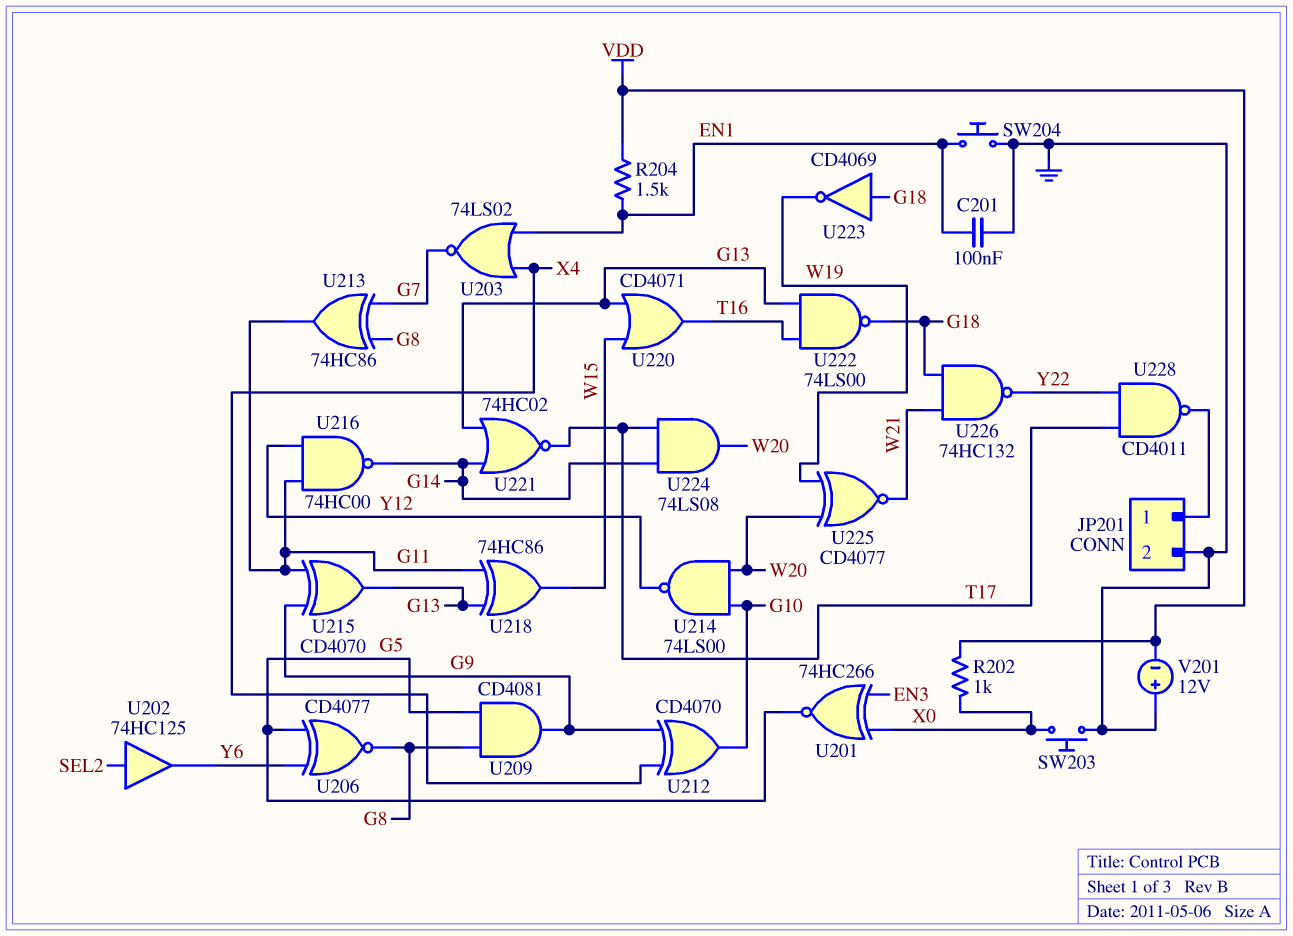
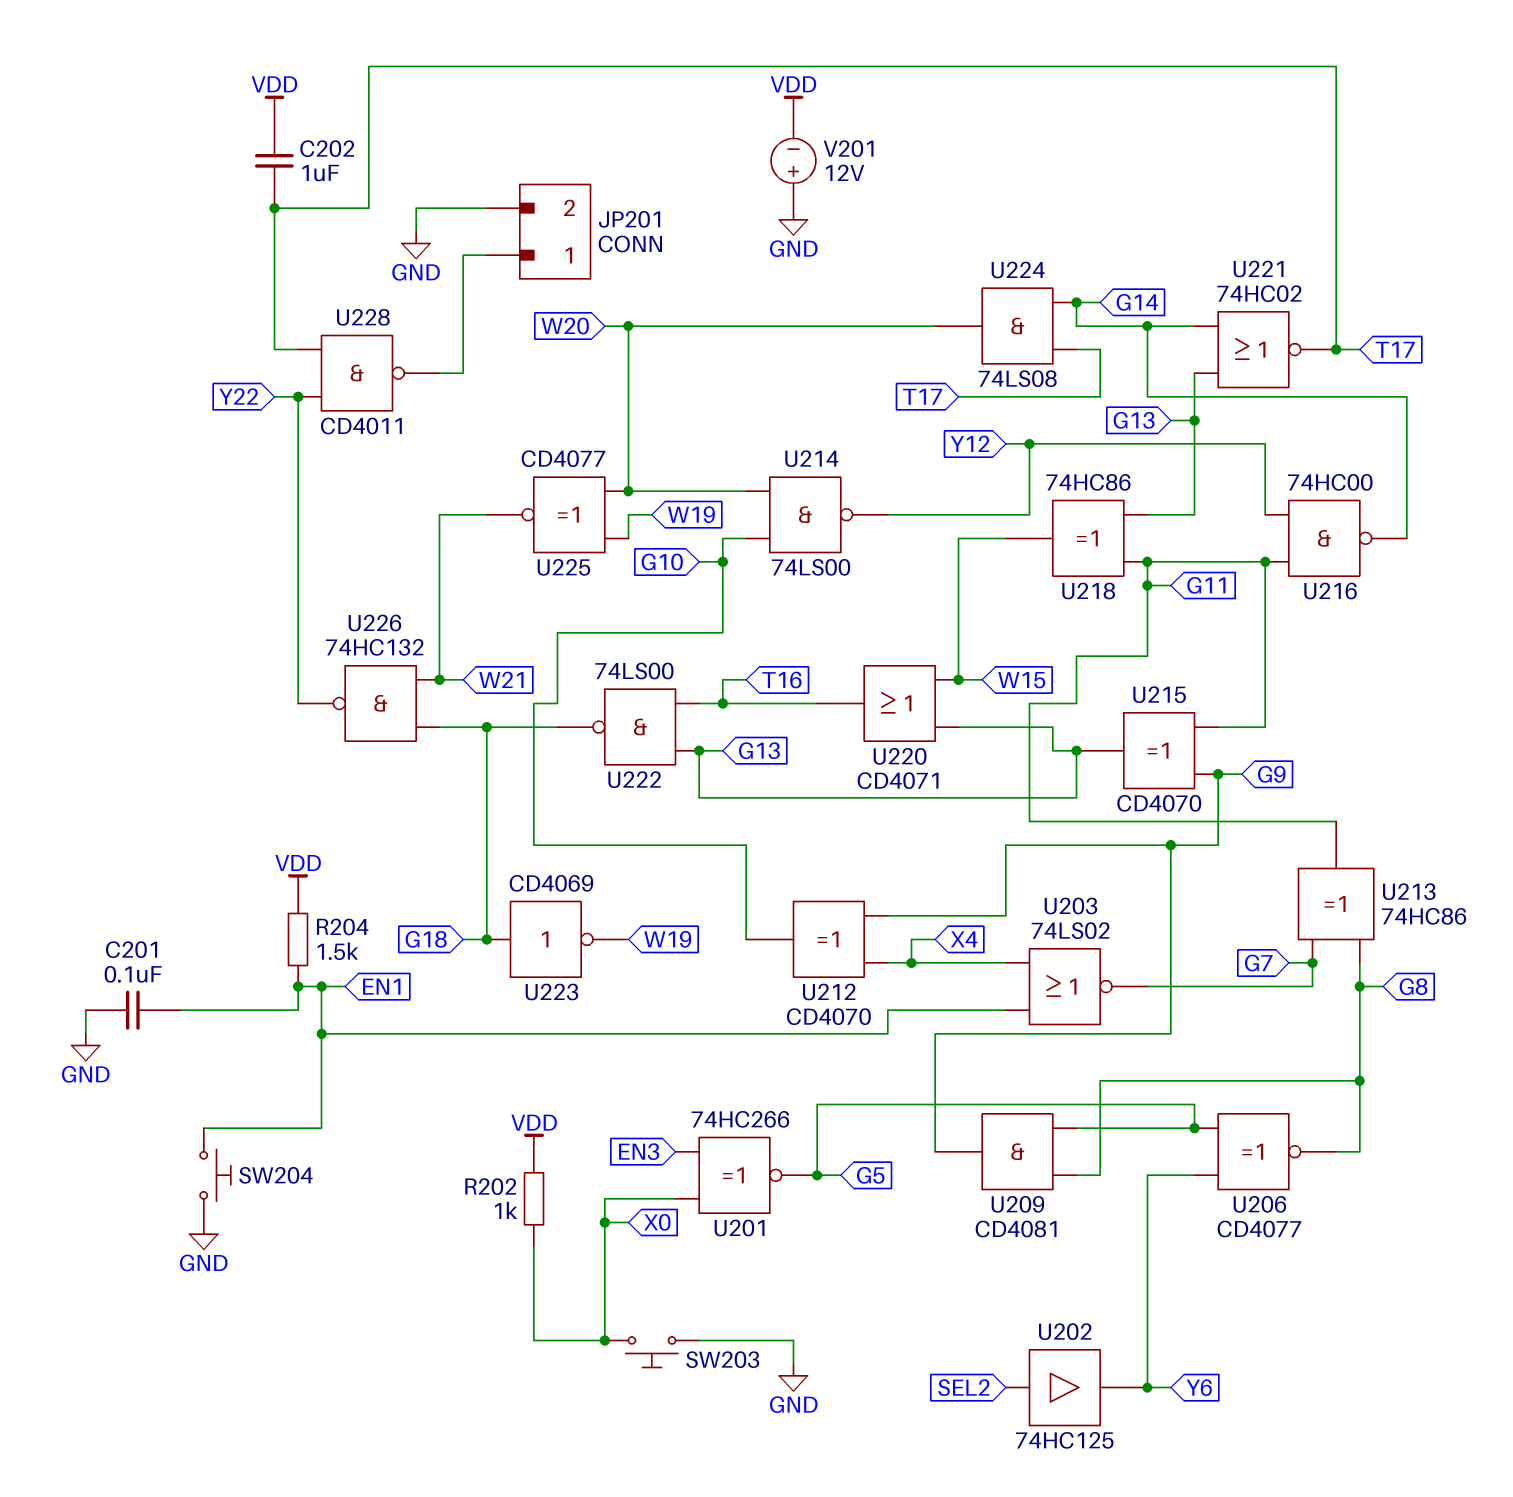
C202: none -> 1uF (T17, VDD)

